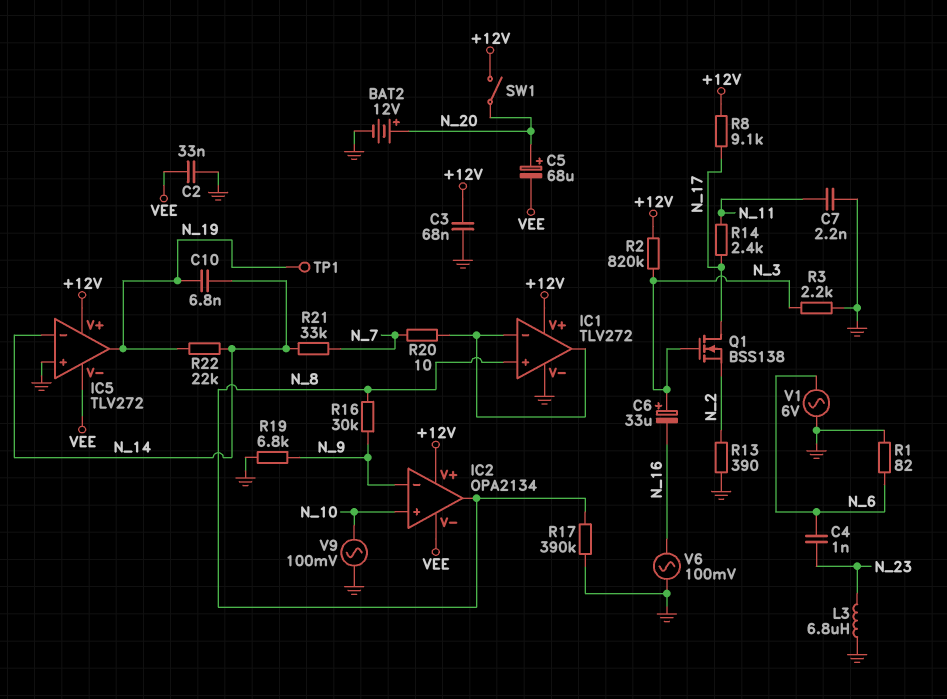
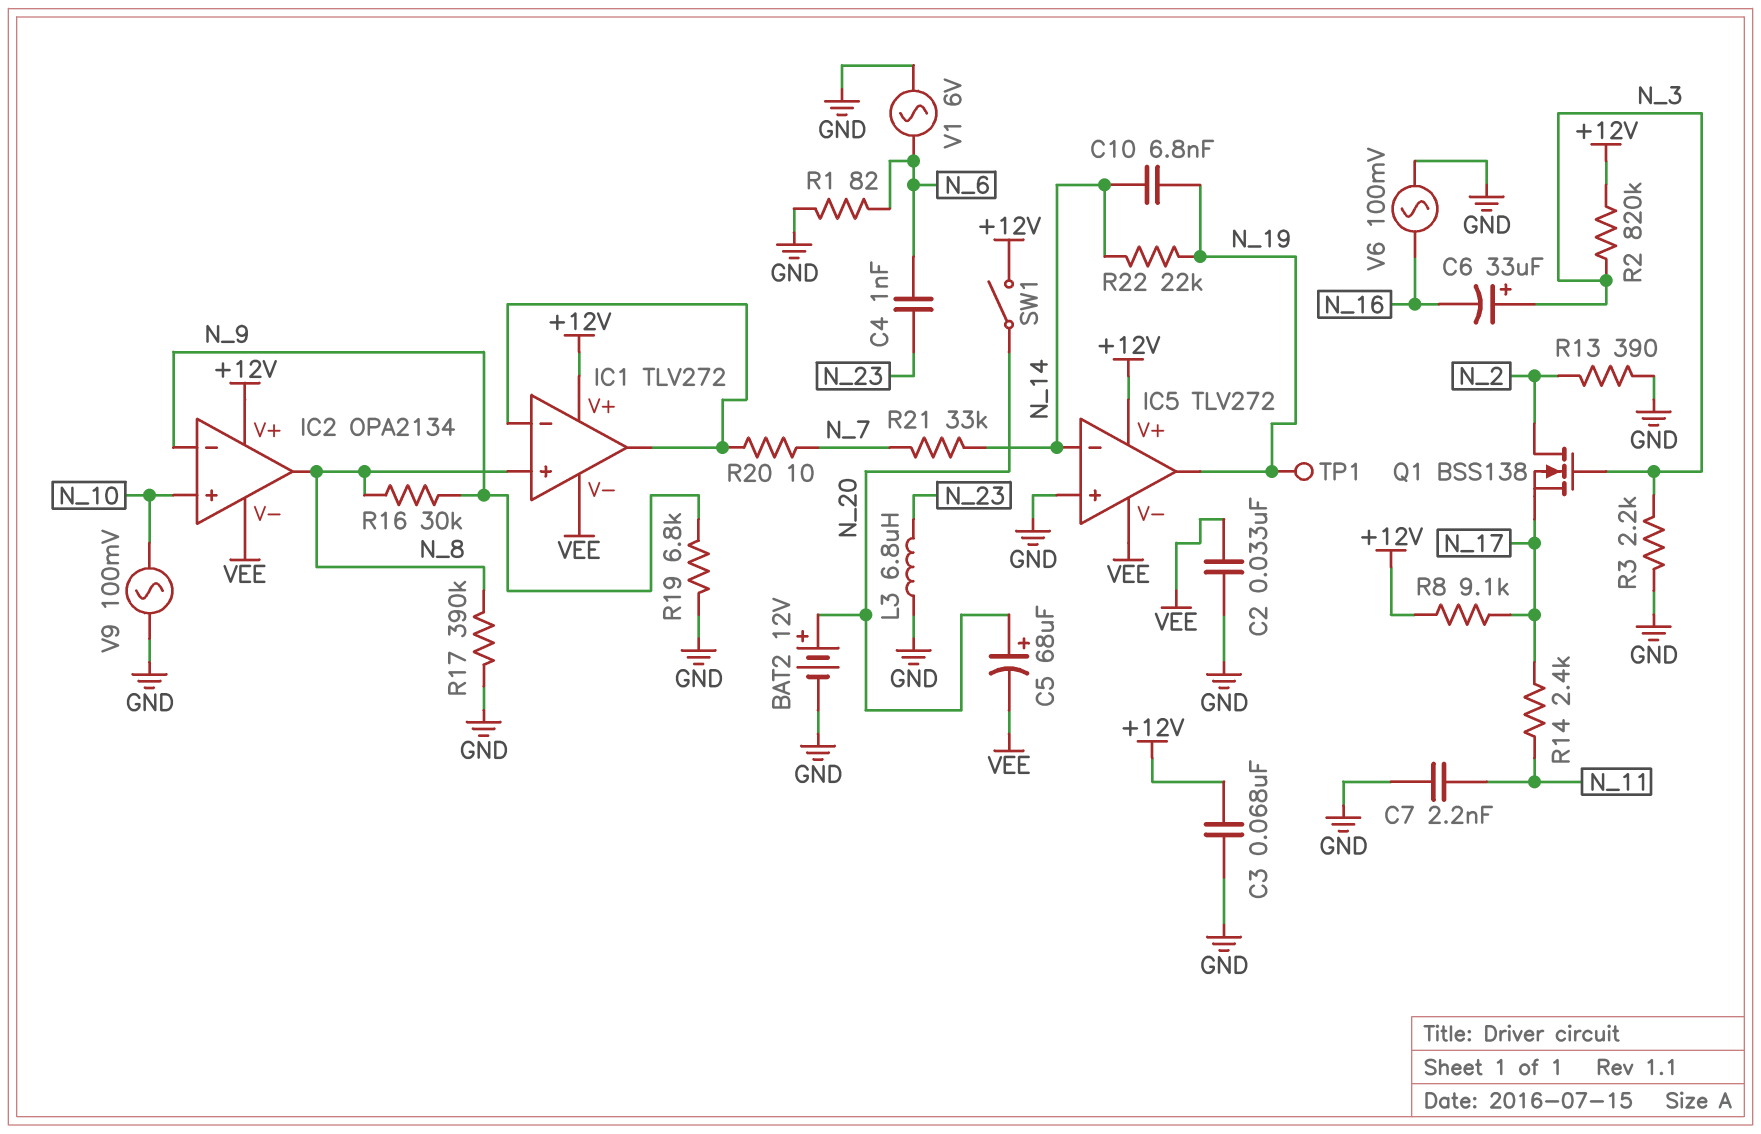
IC1 pin V-: GND -> VEE
Q1: NMOS BSS138 (G N_3, D N_17, S N_2) -> NMOS BSS138 (G N_3, D N_2, S N_17)

